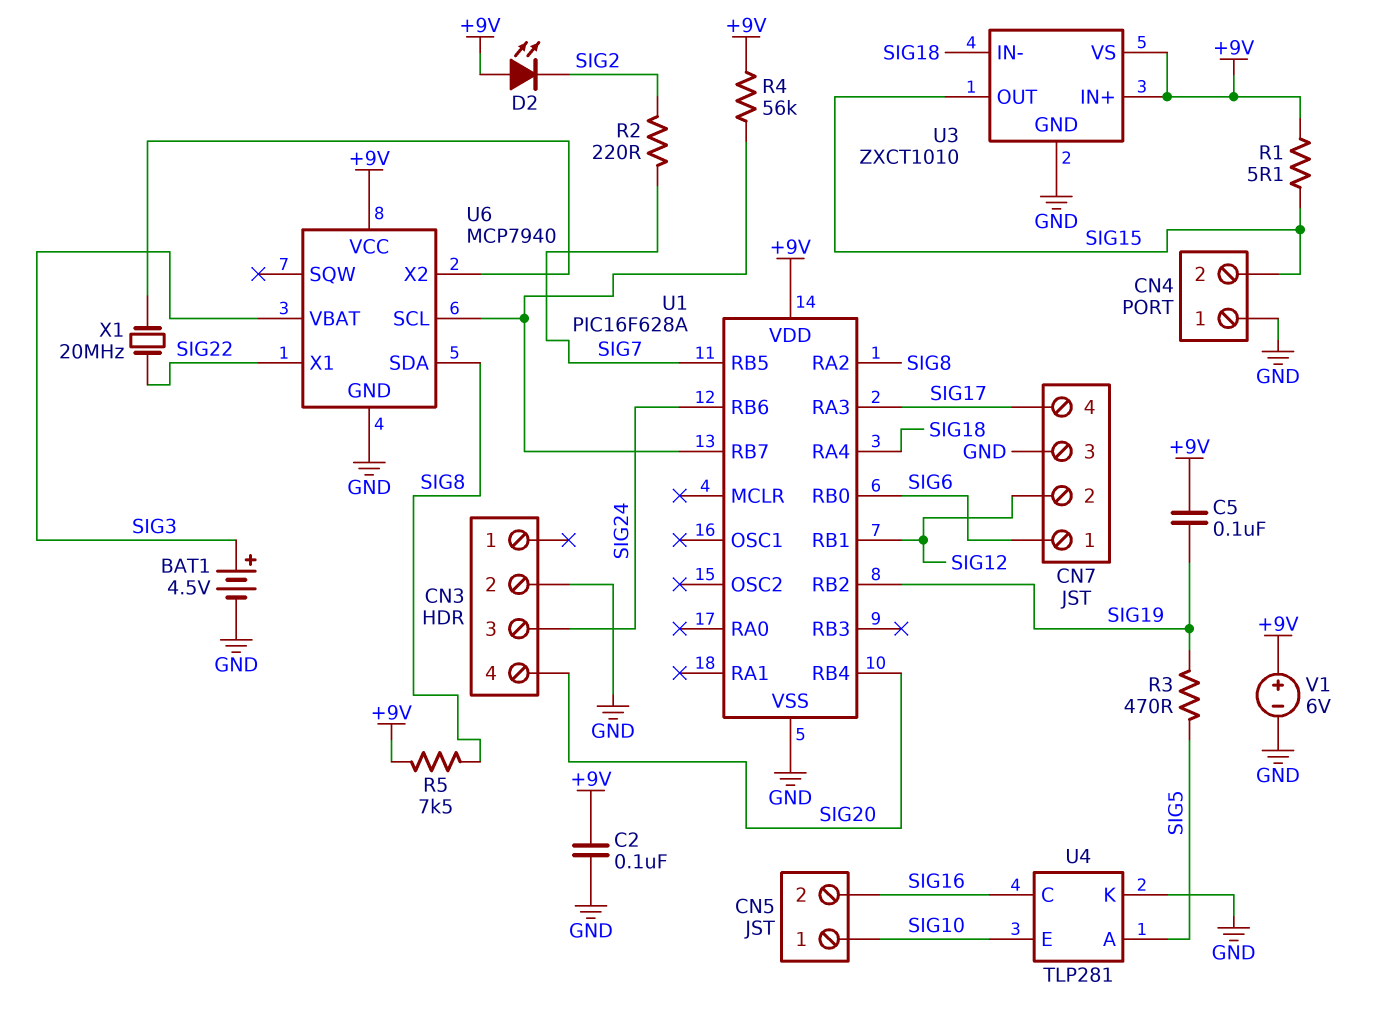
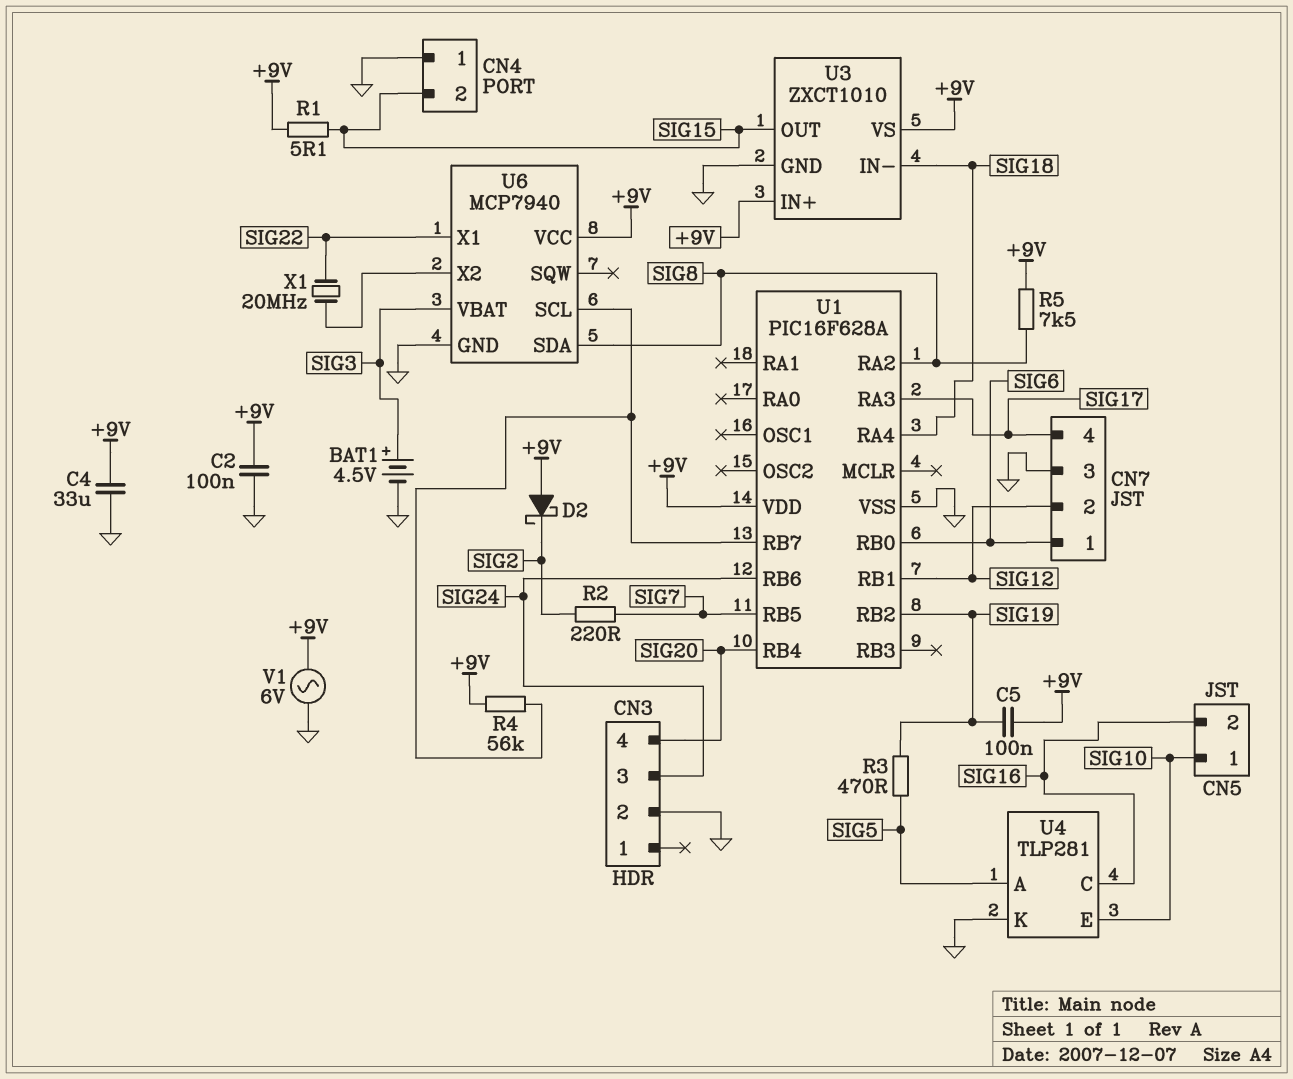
C4: none -> 33uF (+9V, GND)
D2: LED (A +9V, K SIG2) -> schottky (A +9V, K SIG2)
V1: 6V (plus +9V, minus GND) -> AC 6V (+9V, GND)

